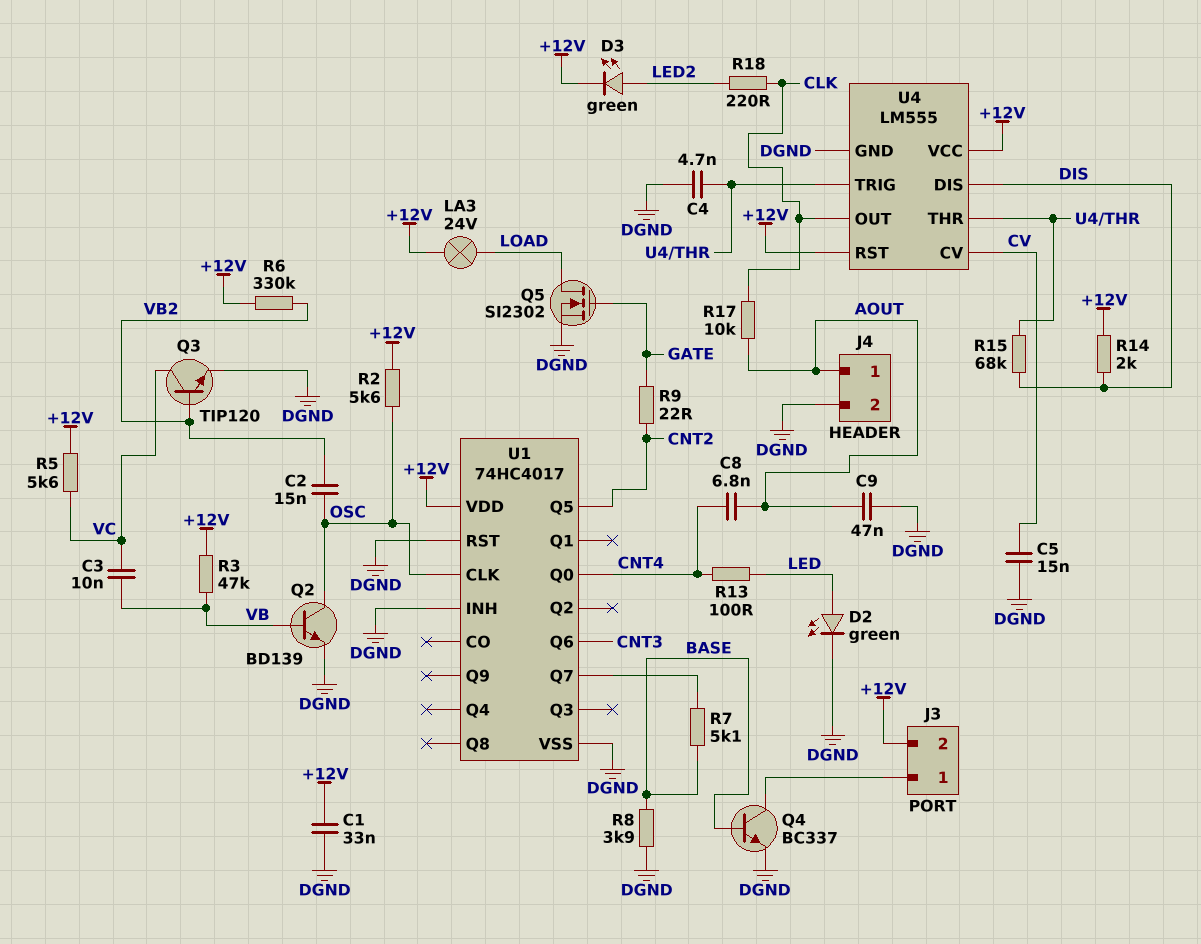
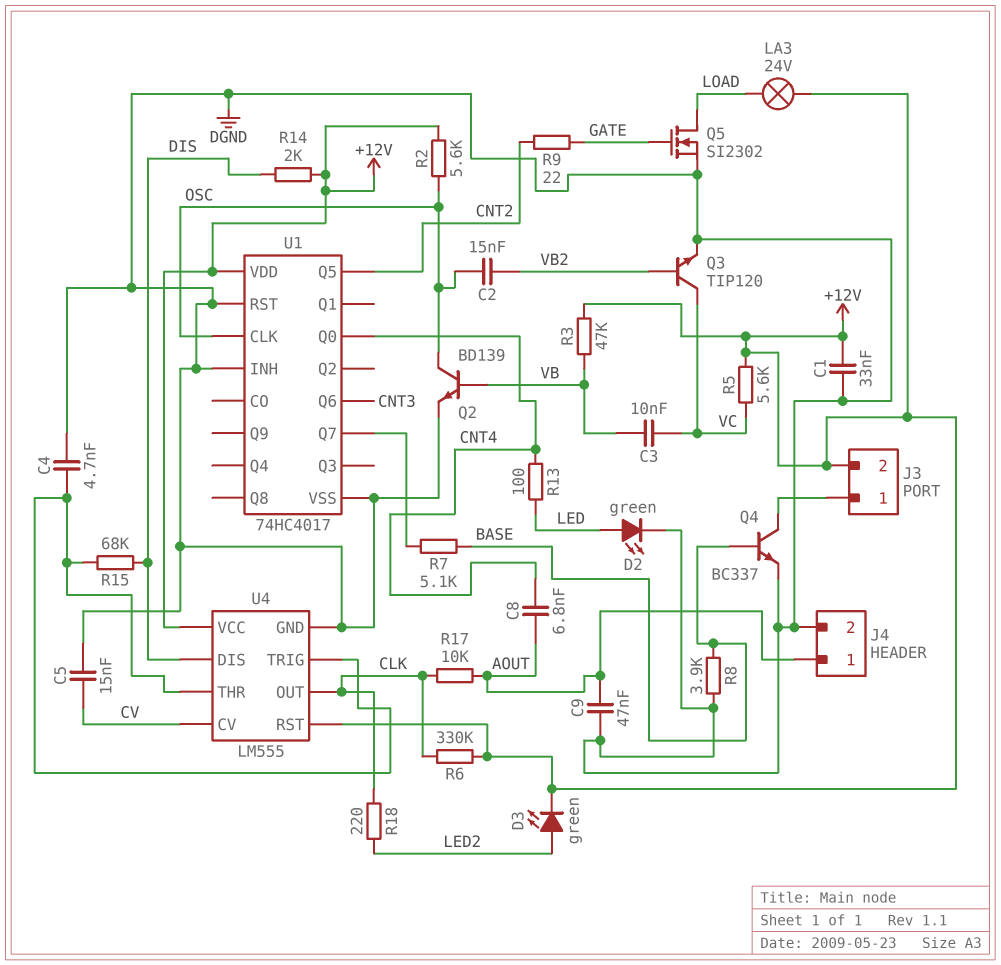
R6: 330k (+12V, VB2) -> 330k (+12V, CLK)

